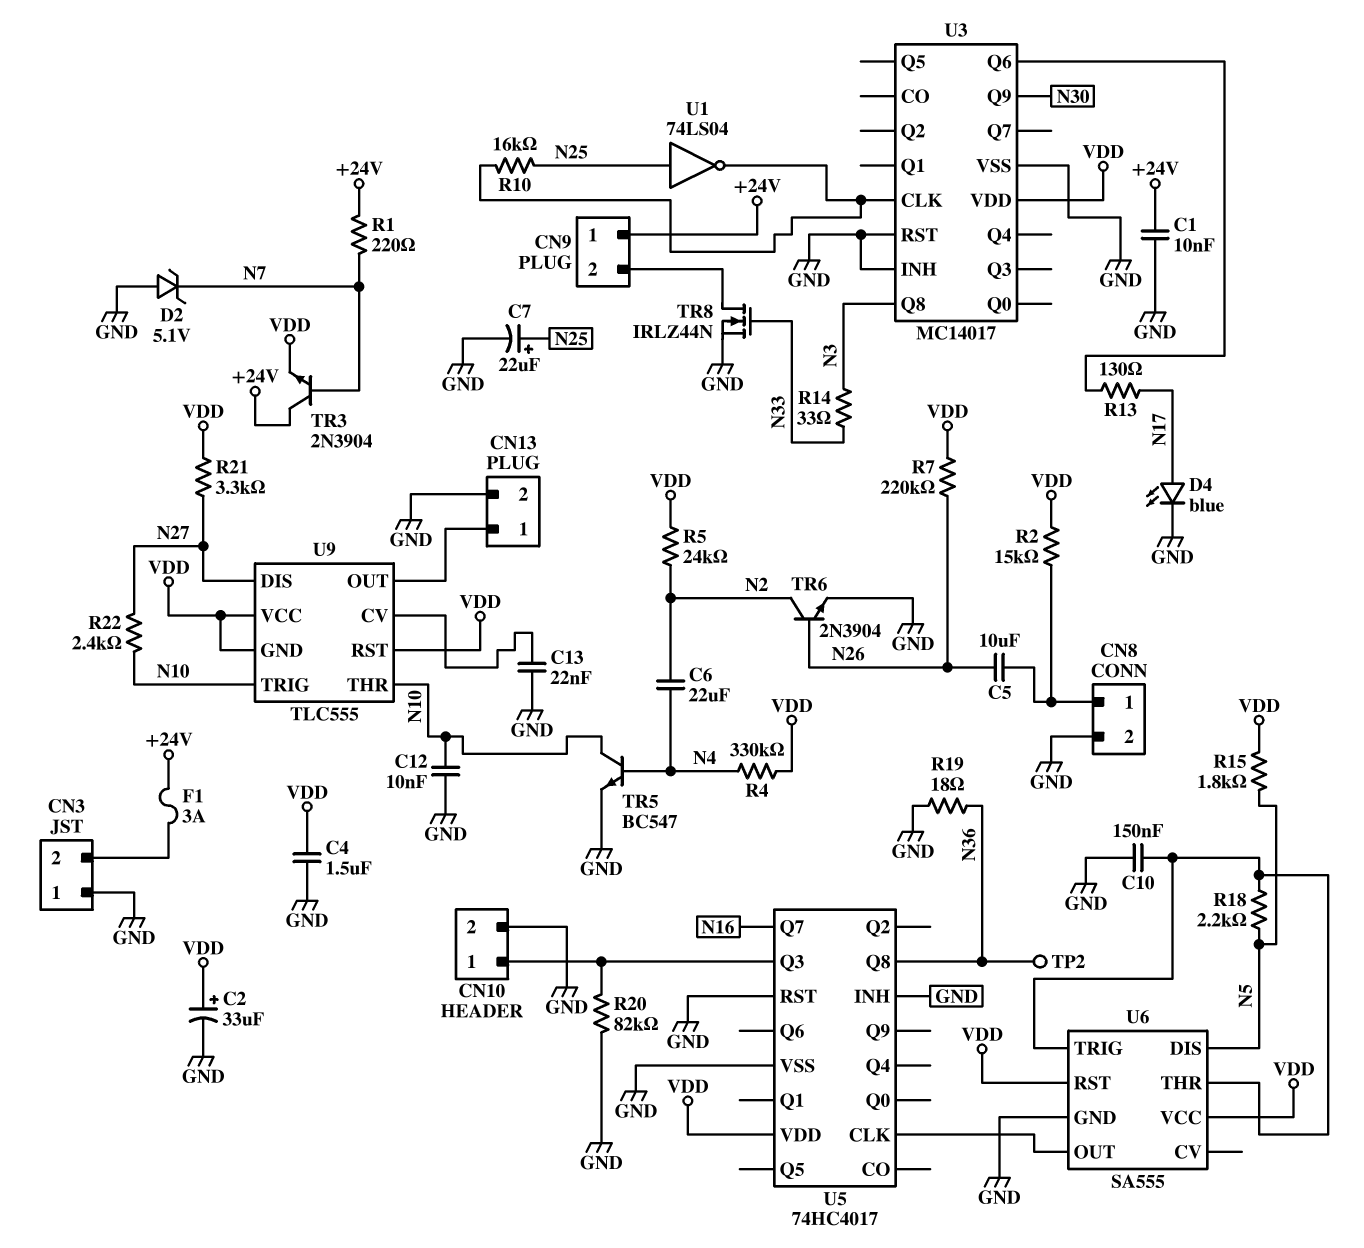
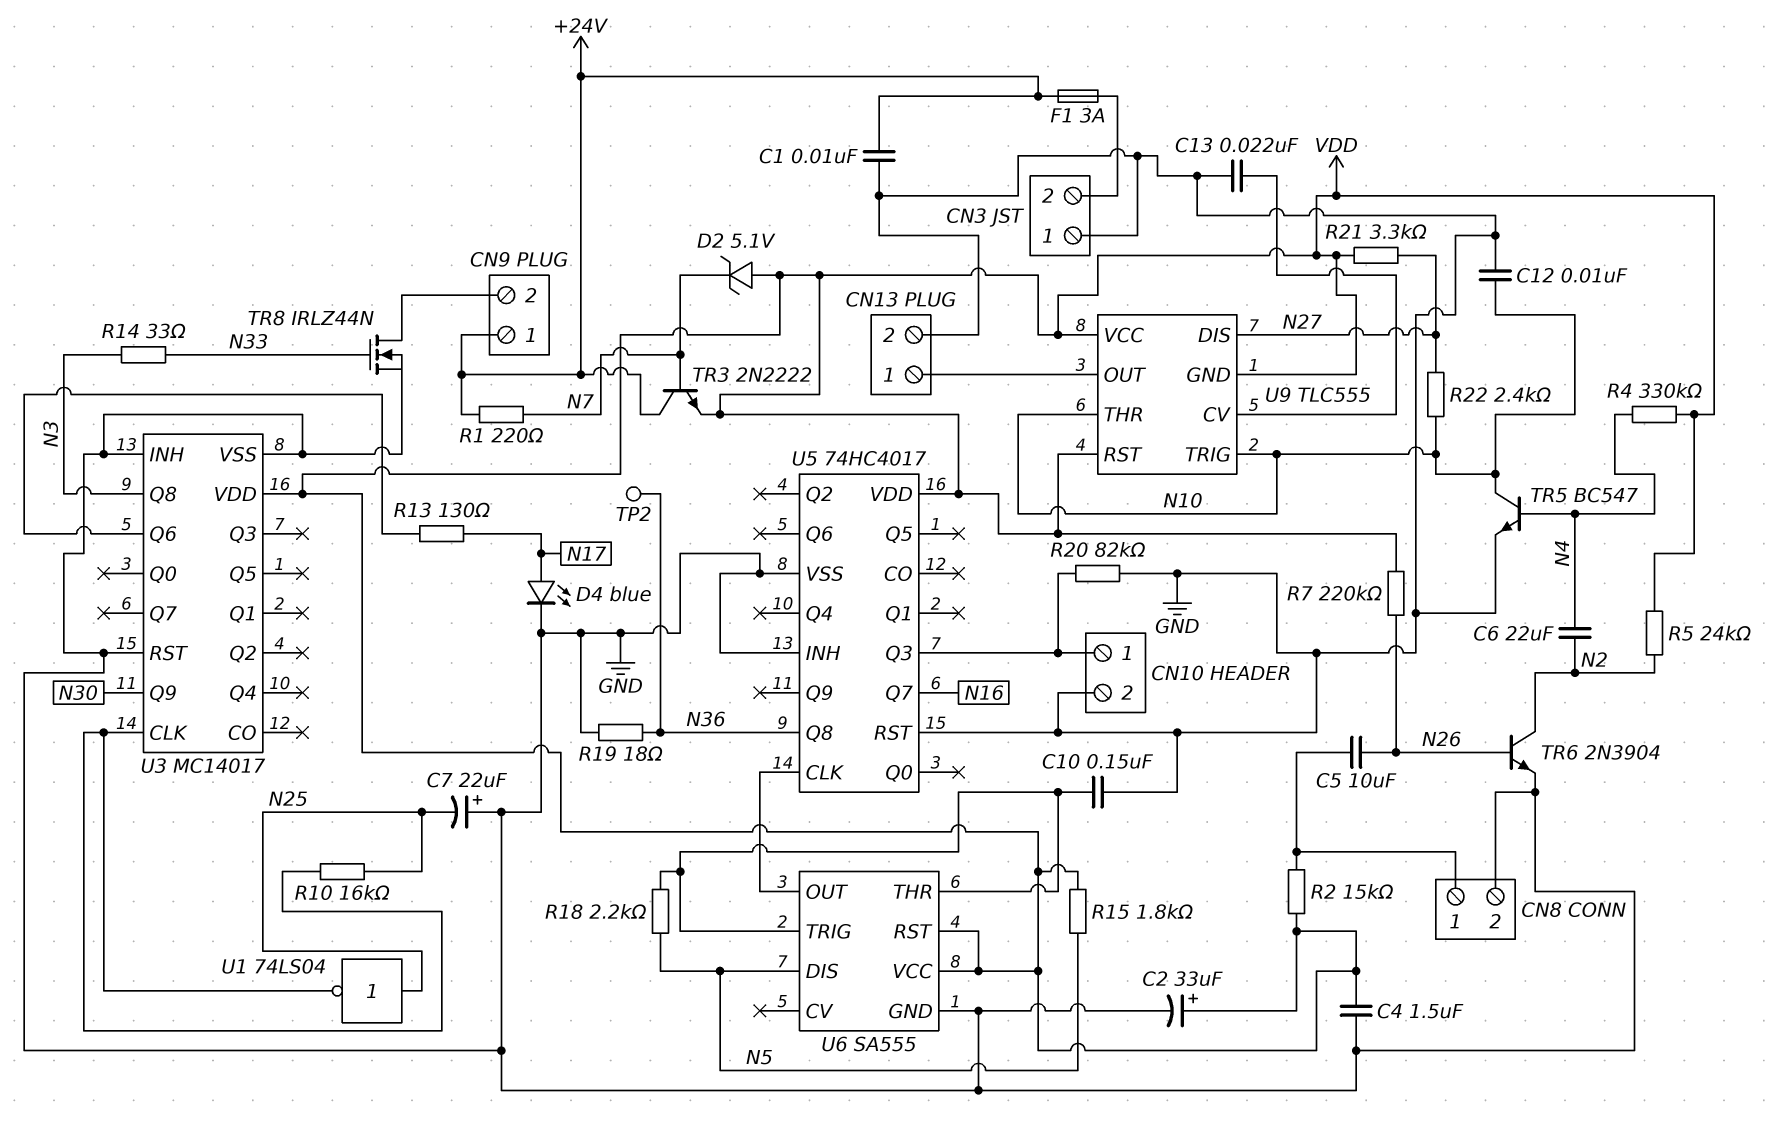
C7: 22uF (plus N25, minus GND) -> 22uF (plus GND, minus N25)
D2: zener 5.1V (A GND, K N7) -> zener 5.1V (A VDD, K N7)
TR3: NPN 2N3904 (B N7, C +24V, E VDD) -> NPN 2N2222 (B N7, C +24V, E VDD)

